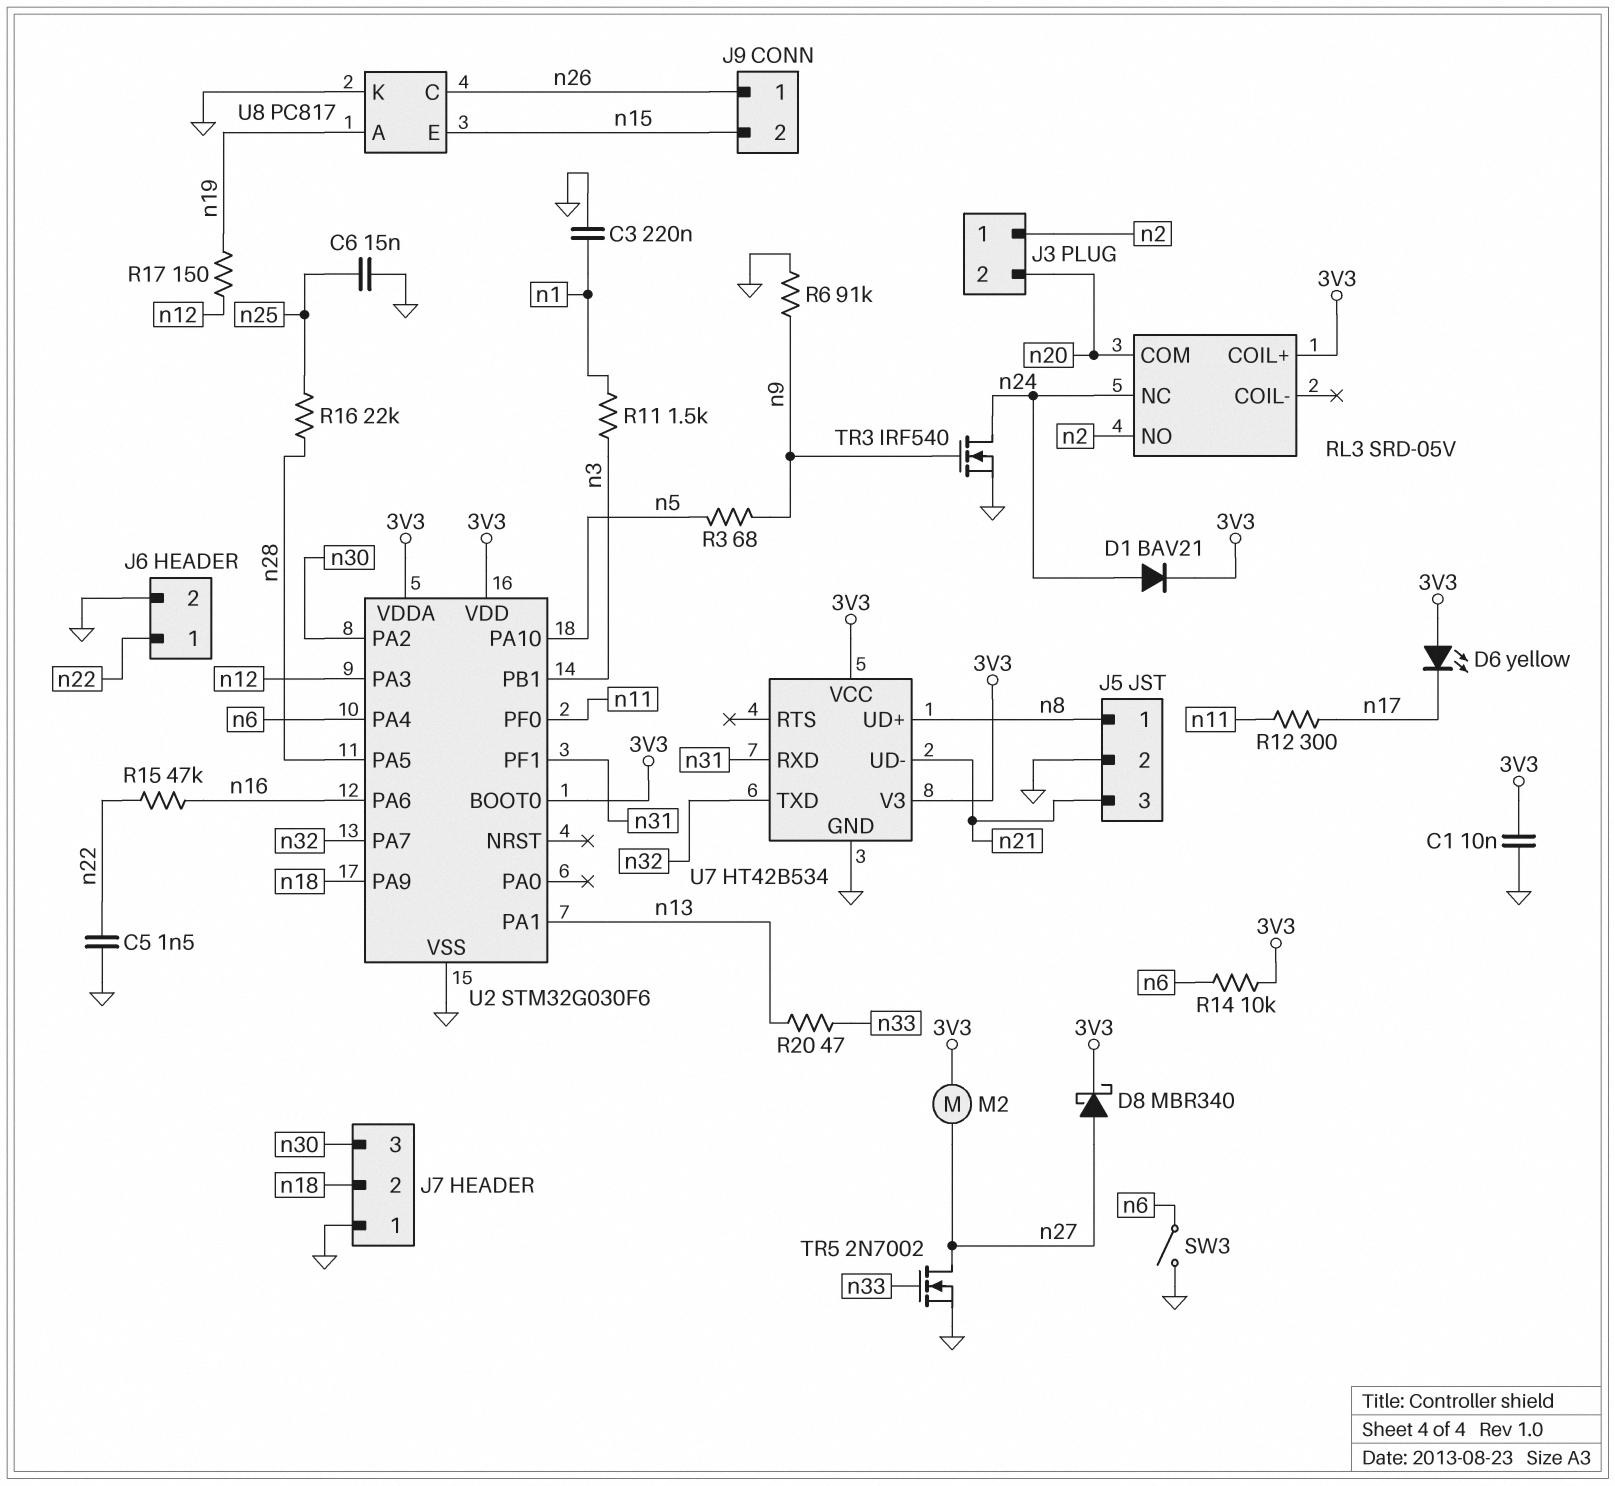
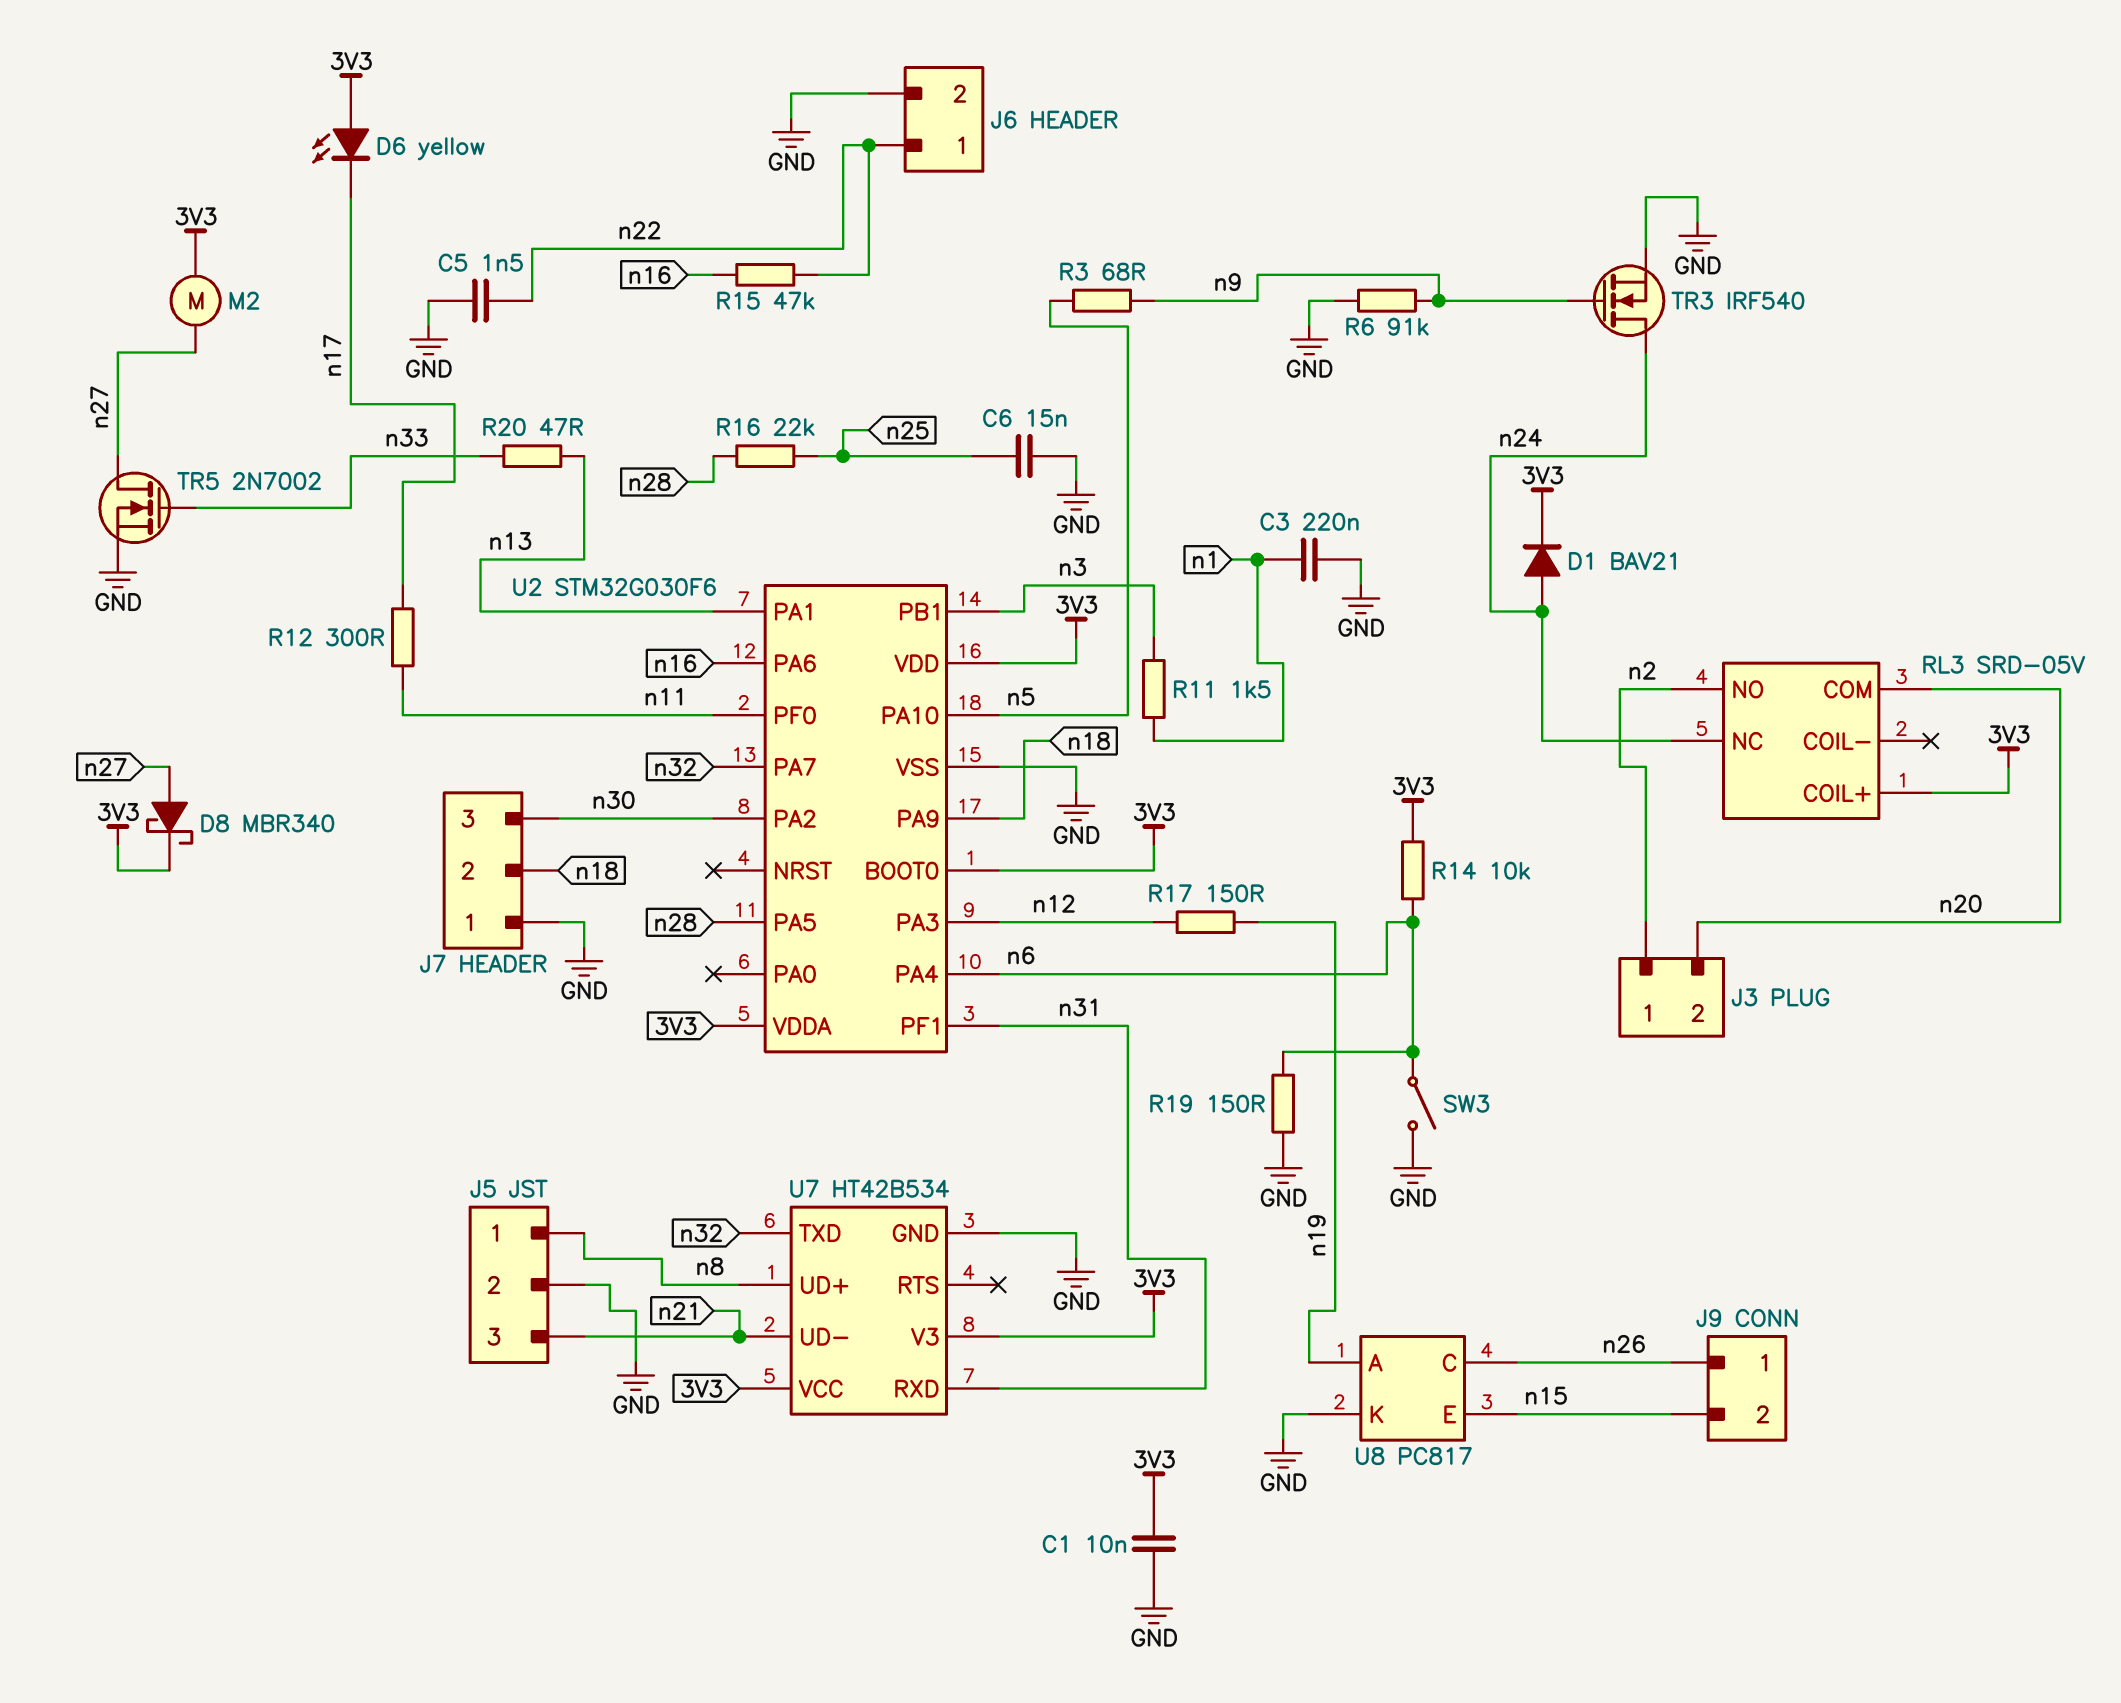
R19: none -> 150 (GND, n6)

